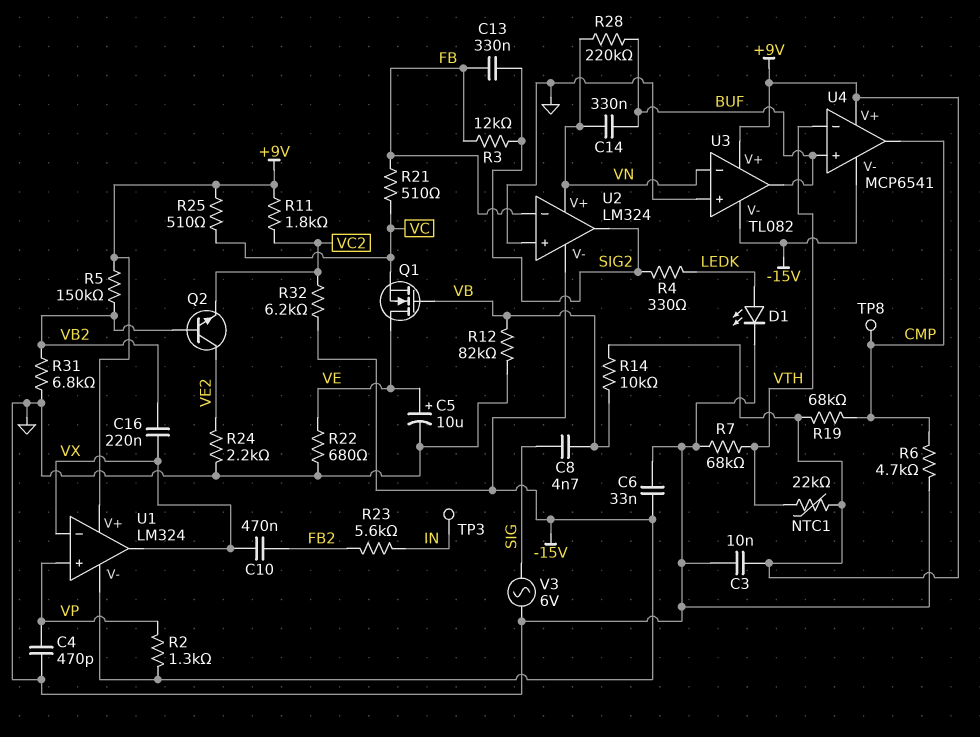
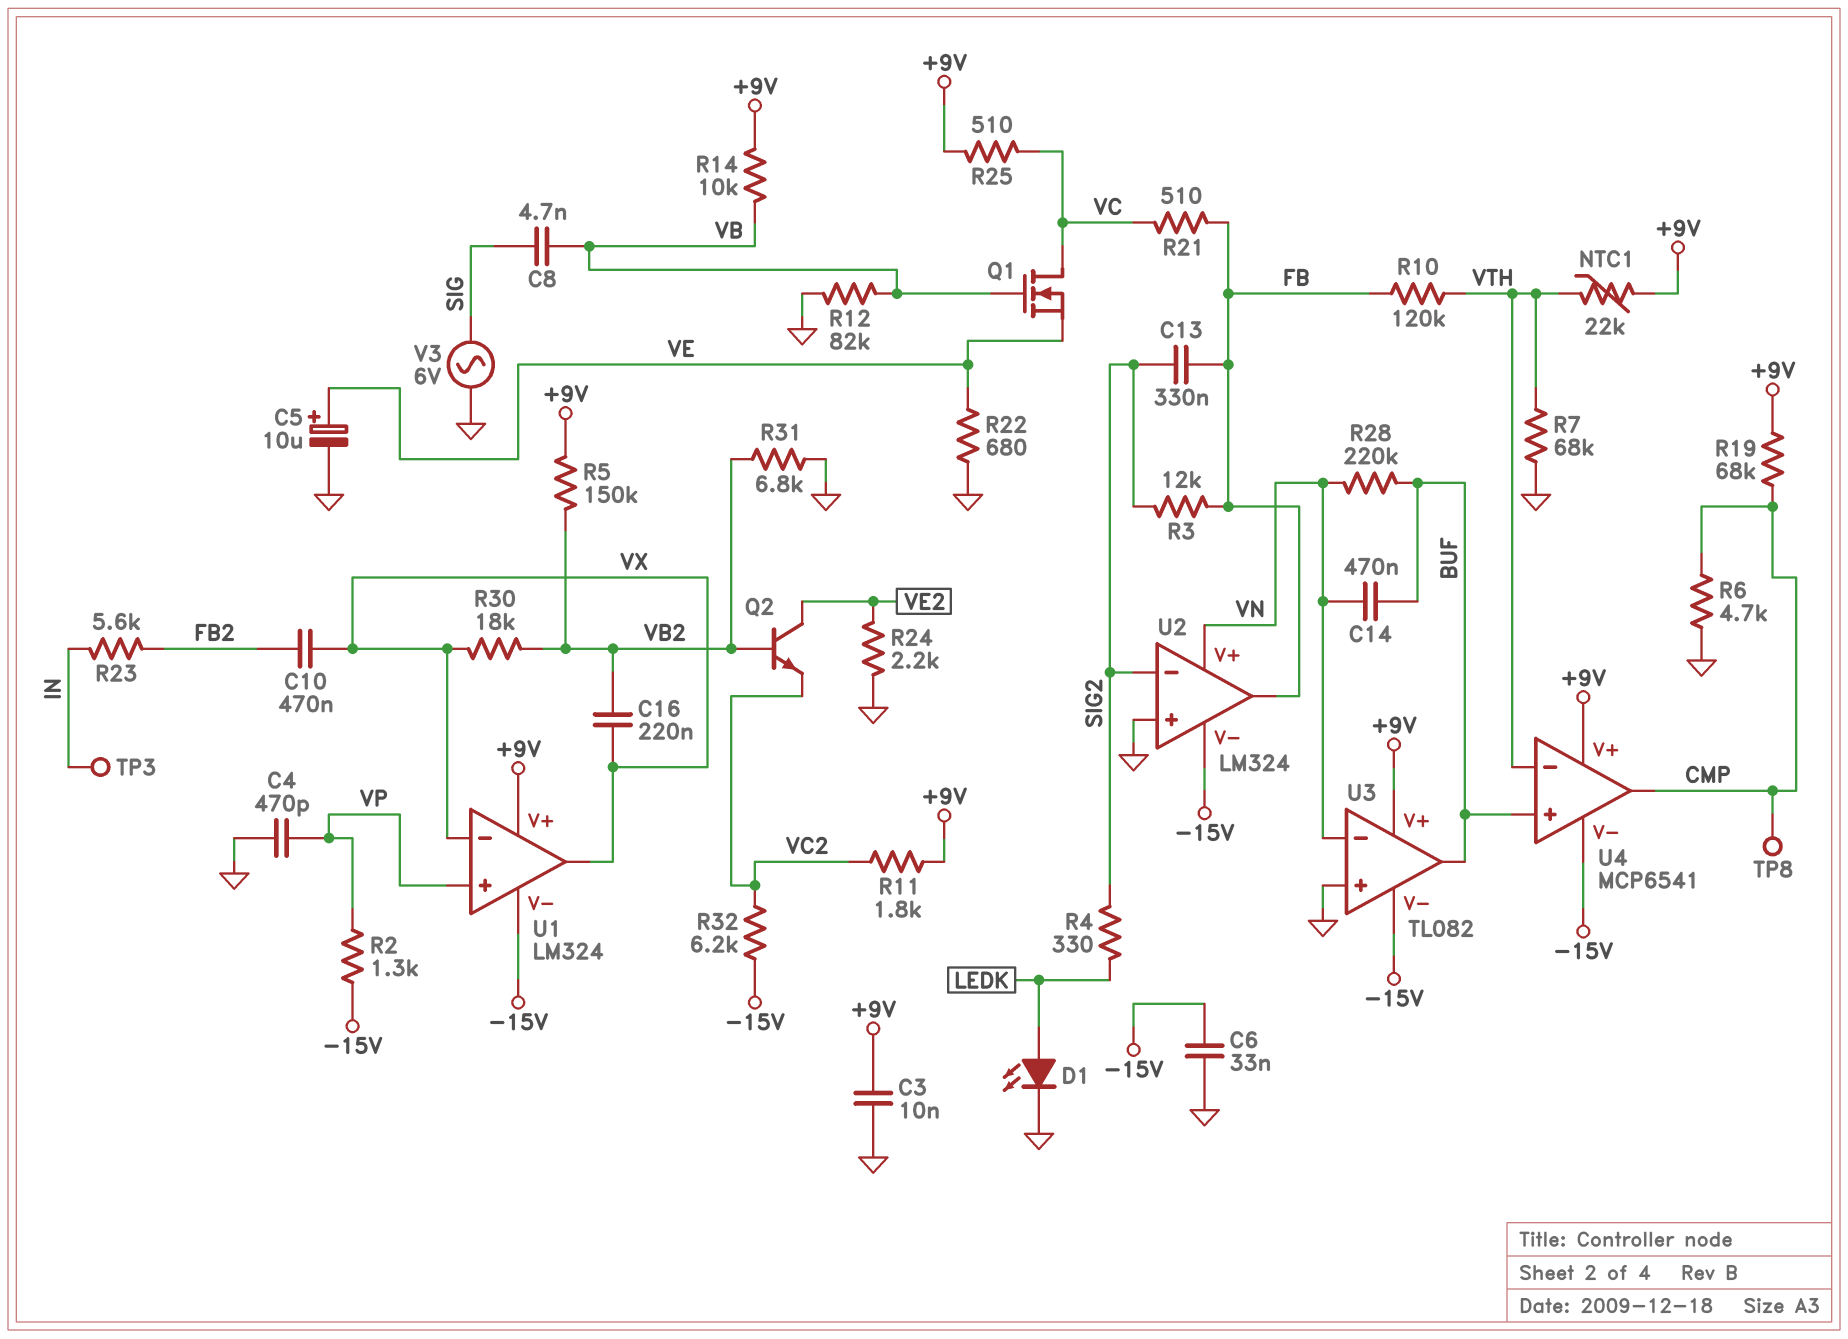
C14: 330nF (BUF, VN) -> 470nF (BUF, VN)
Q1: NMOS (G VB, D VE, S VC) -> NMOS (G VB, D VC, S VE)
R10: none -> 120k (FB, VTH)
R30: none -> 18k (VB2, VX)
U2 pin in-: FB -> SIG2
U2 pin out: SIG2 -> FB

